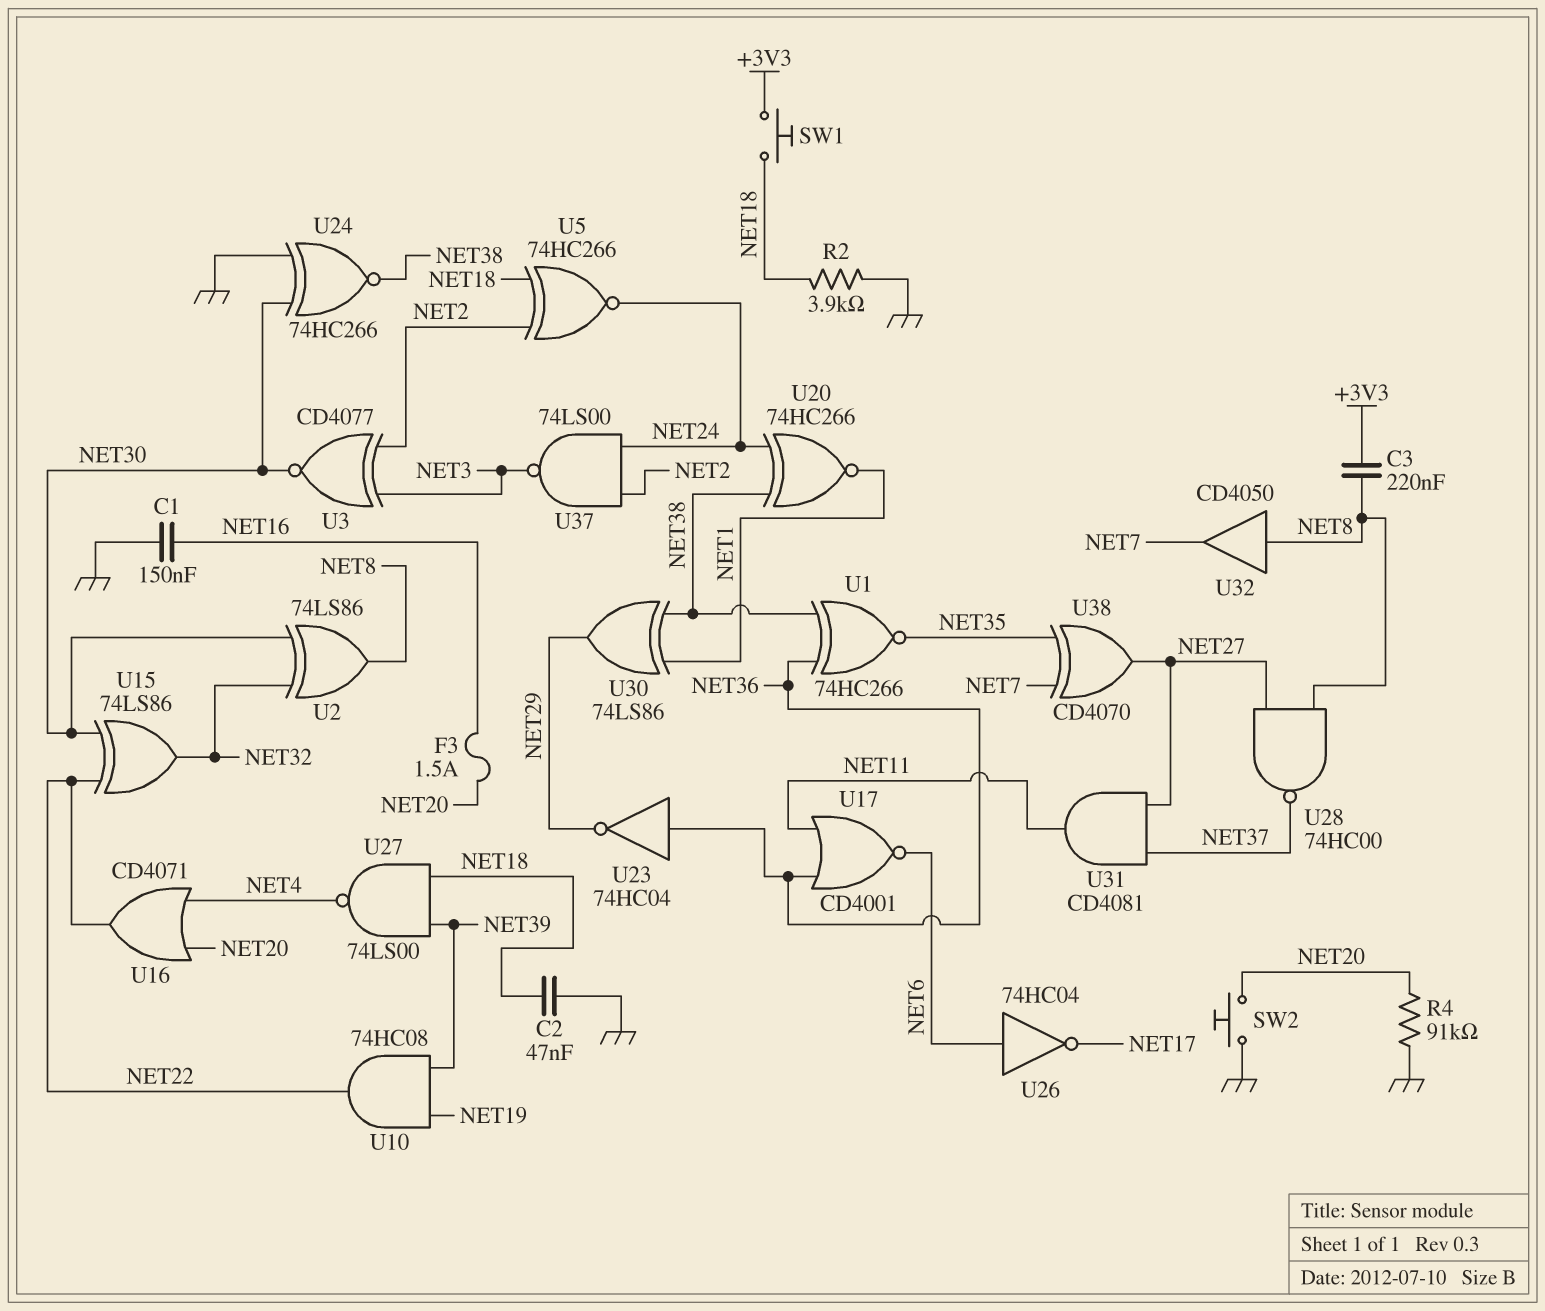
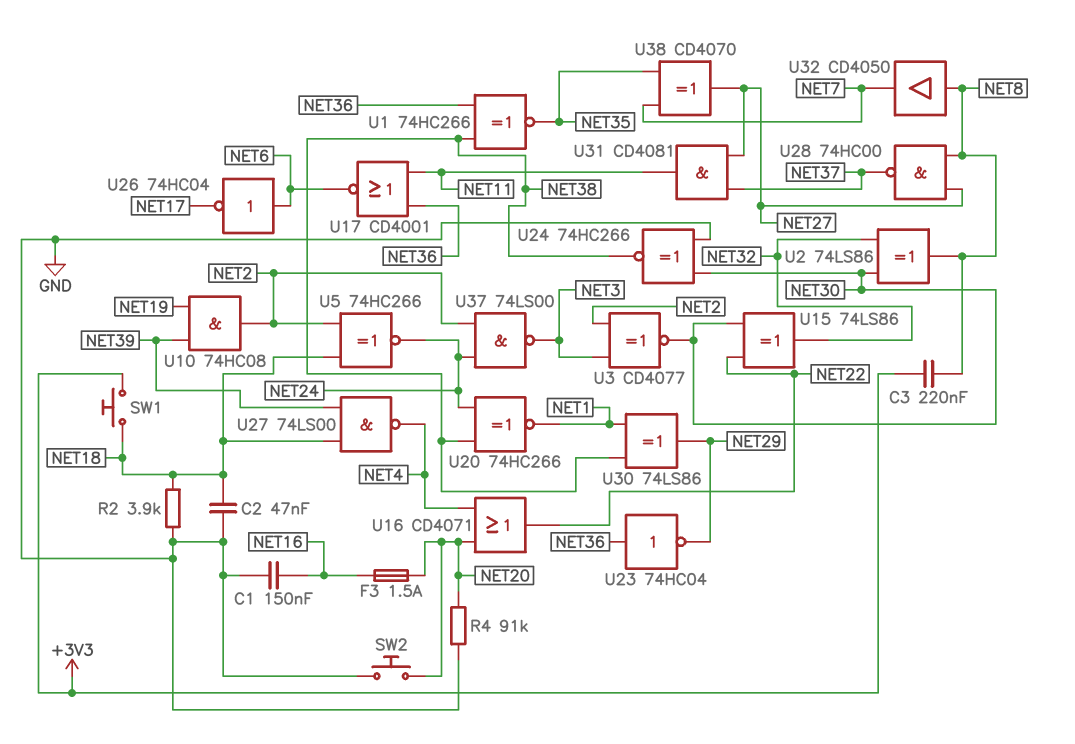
U10: AND 74HC08 (in NET19, in NET39, out NET22) -> AND 74HC08 (in NET19, in NET39, out NET2)

